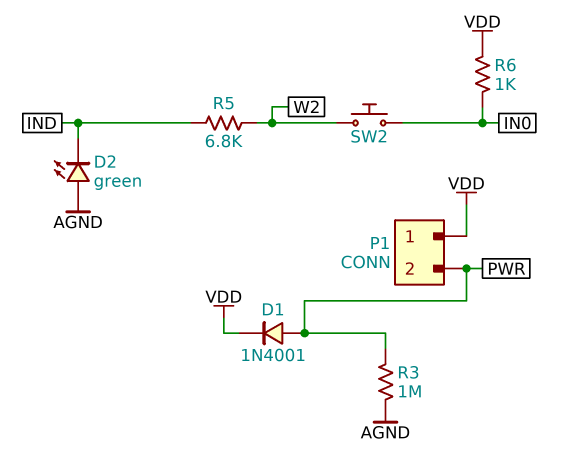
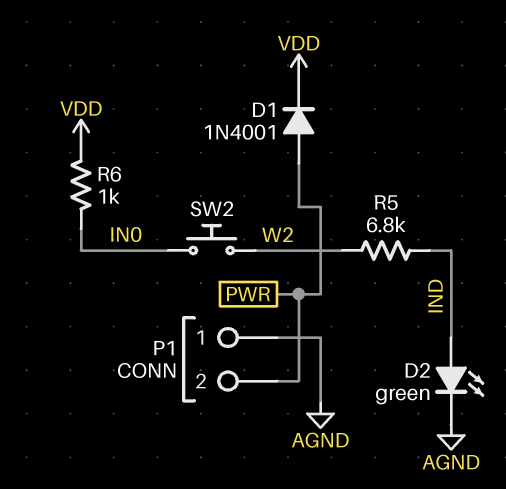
D2: LED green (A AGND, K IND) -> LED green (A IND, K AGND)
P1 pin 1: VDD -> AGND
R3: 1M (AGND, PWR) -> none

